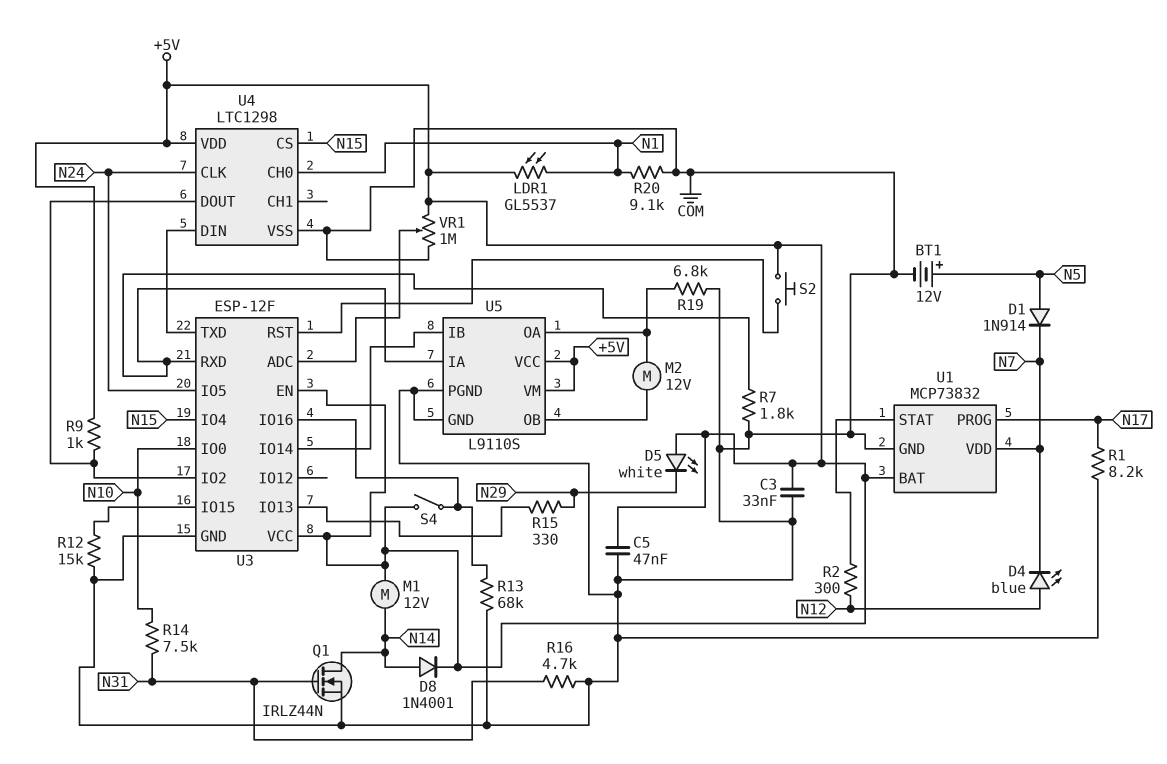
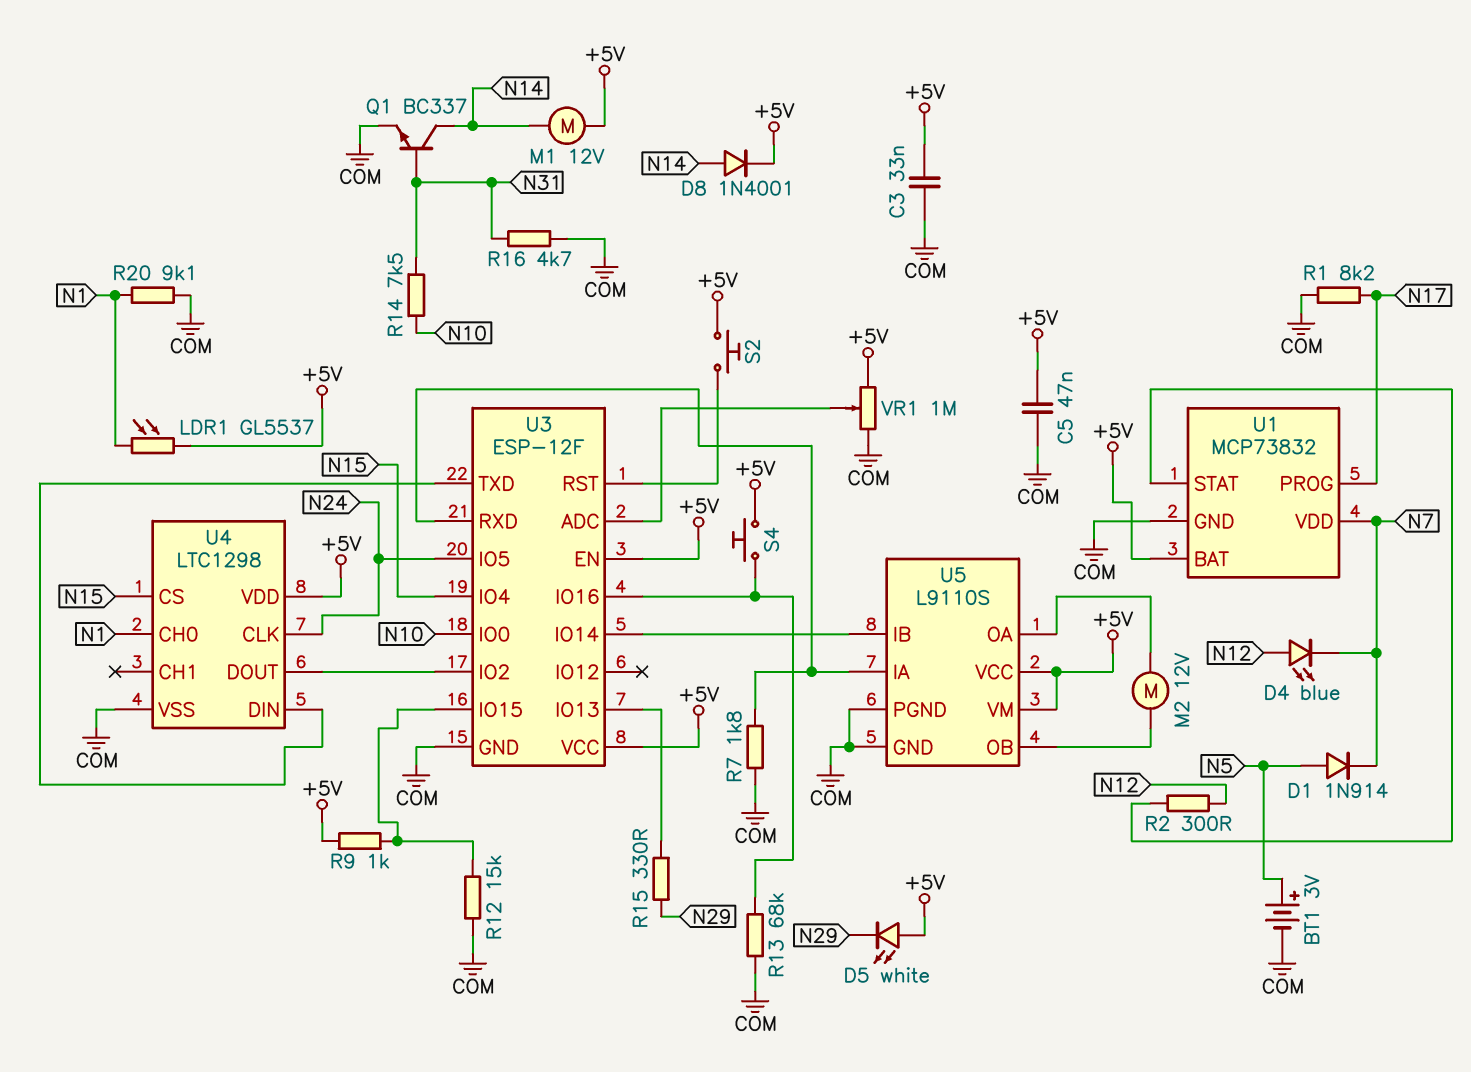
BT1: 12V (plus N5, minus COM) -> 3V (plus N5, minus COM)
Q1: NMOS IRLZ44N (G N31, D N14, S COM) -> NPN BC337 (B N31, C N14, E COM)
R9: 1k (+5V, U3/IO2) -> 1k (+5V, U3/IO15)
R19: 6.8k (COM, U5/OA) -> none
S4: switch (+5V, U3/IO16) -> button (+5V, U3/IO16)

